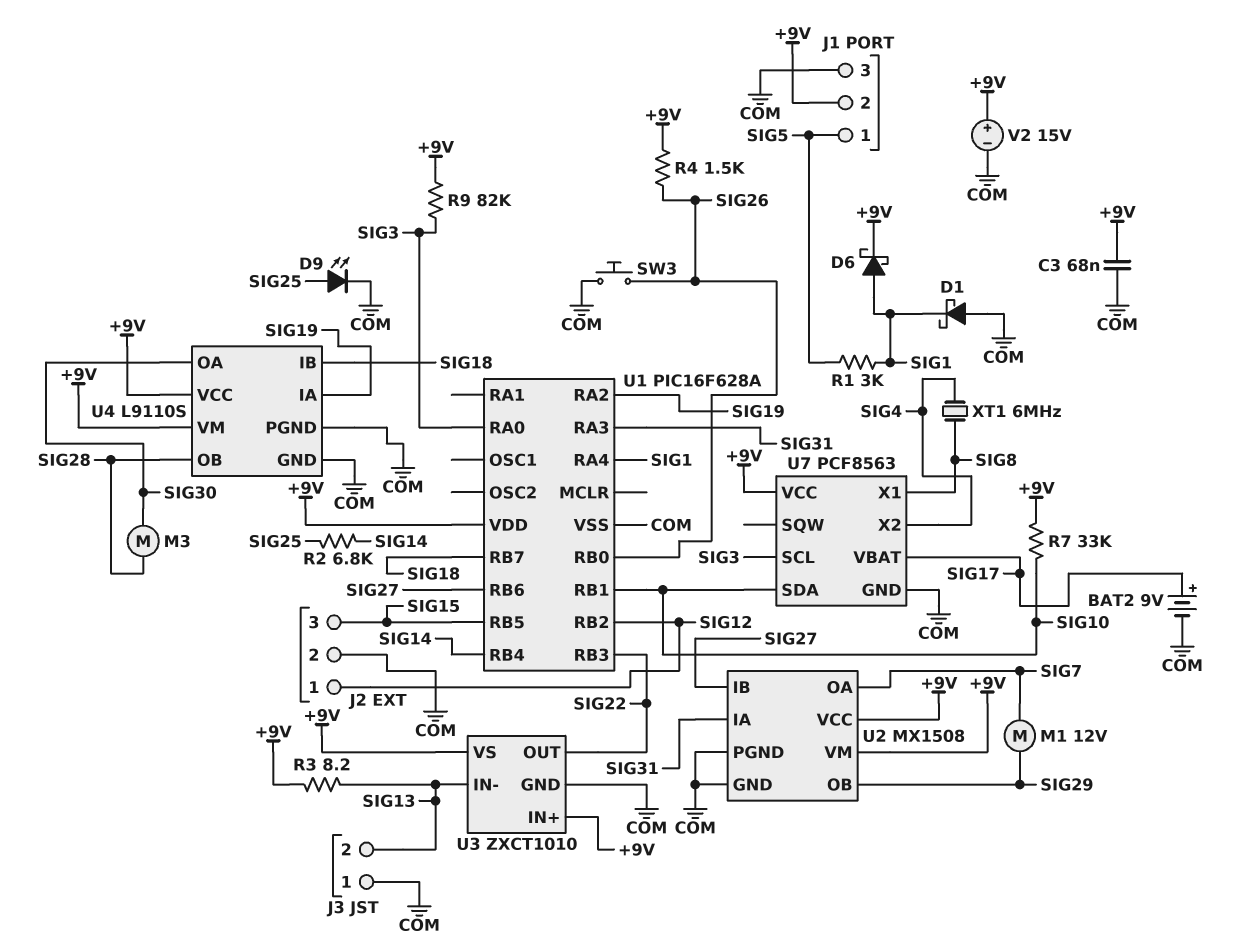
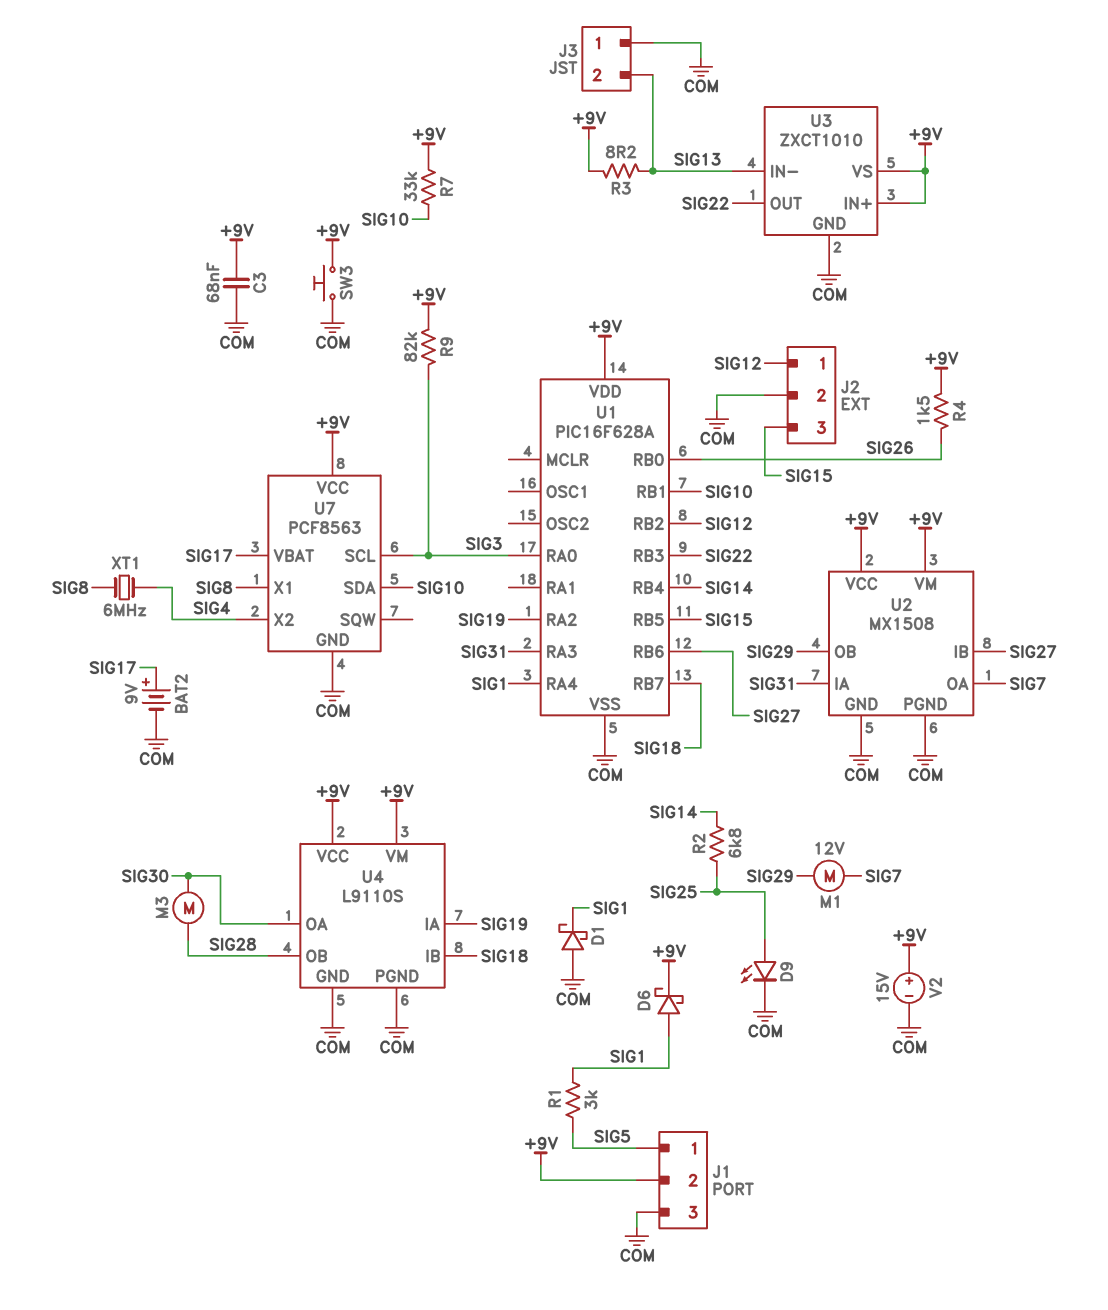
SW3: button (COM, SIG26) -> button (+9V, COM)

